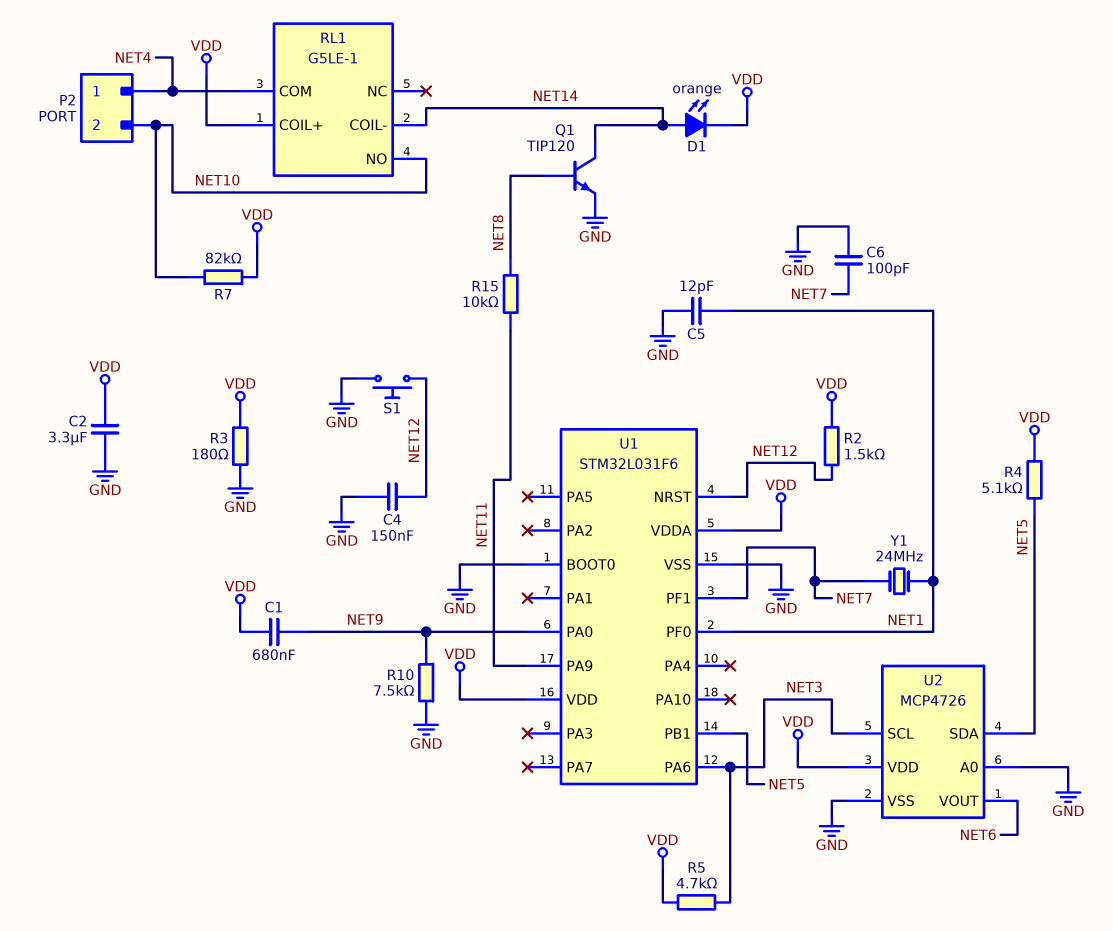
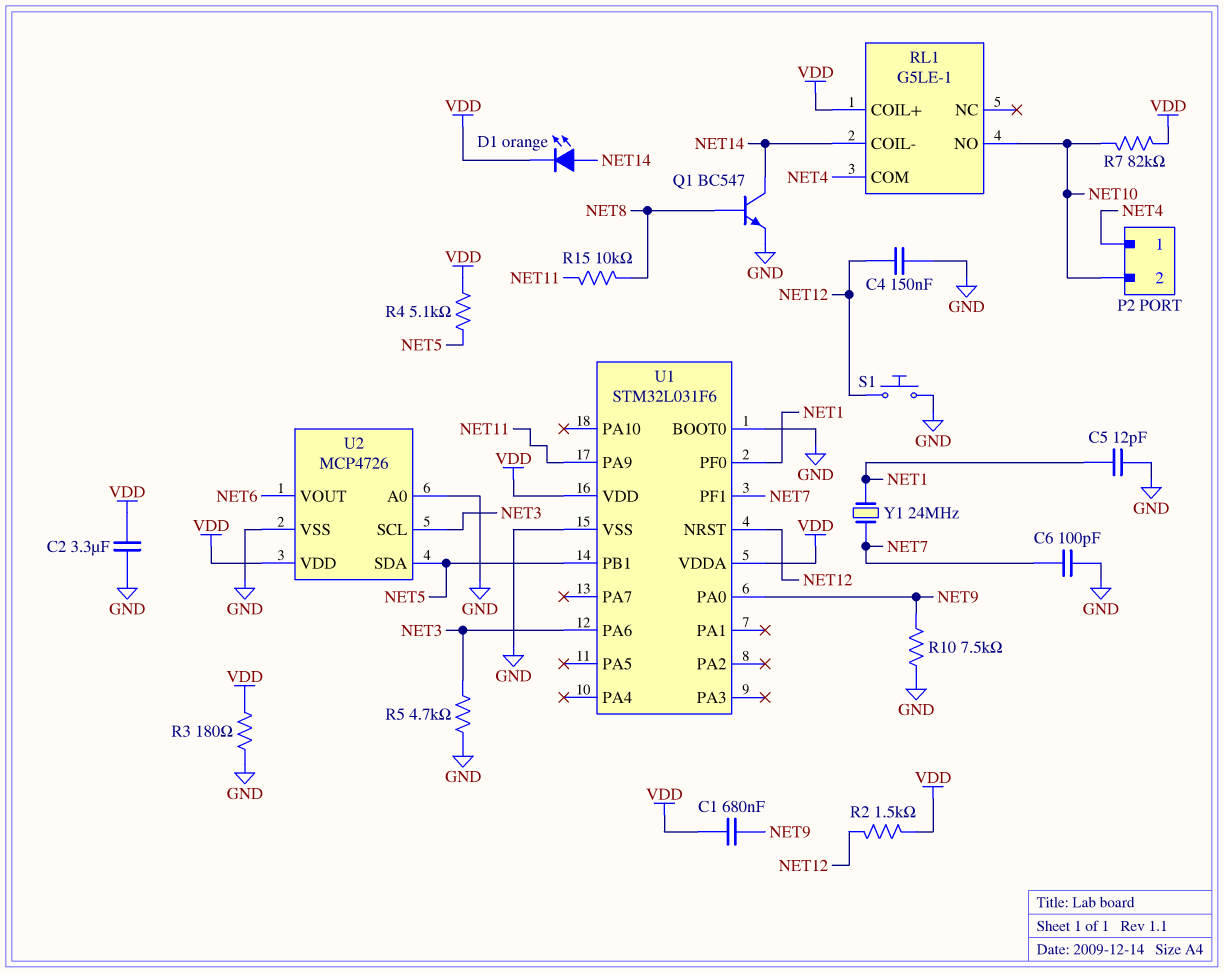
Q1: NPN TIP120 (B NET8, C NET14, E GND) -> NPN BC547 (B NET8, C NET14, E GND)
R5: 4.7k (NET3, VDD) -> 4.7k (GND, NET3)

